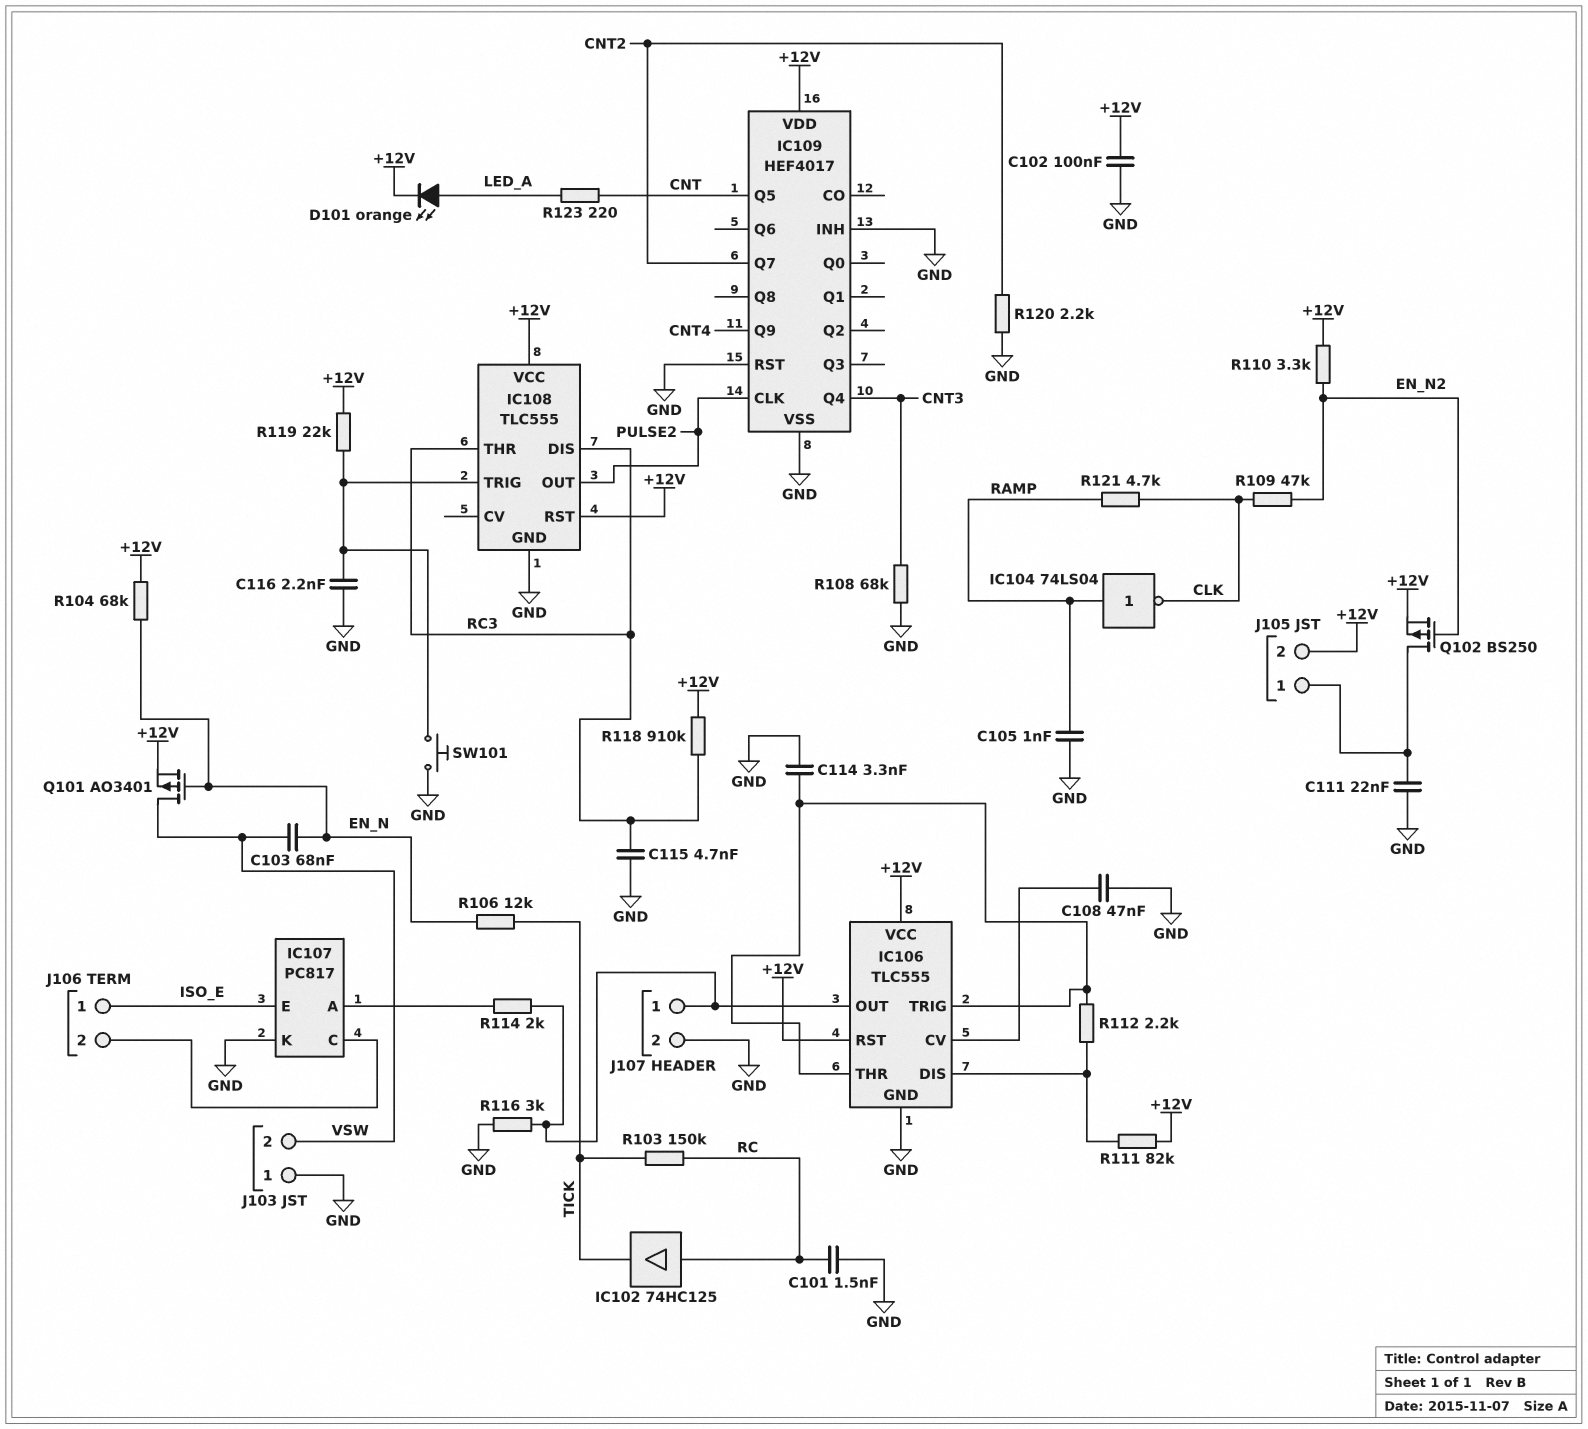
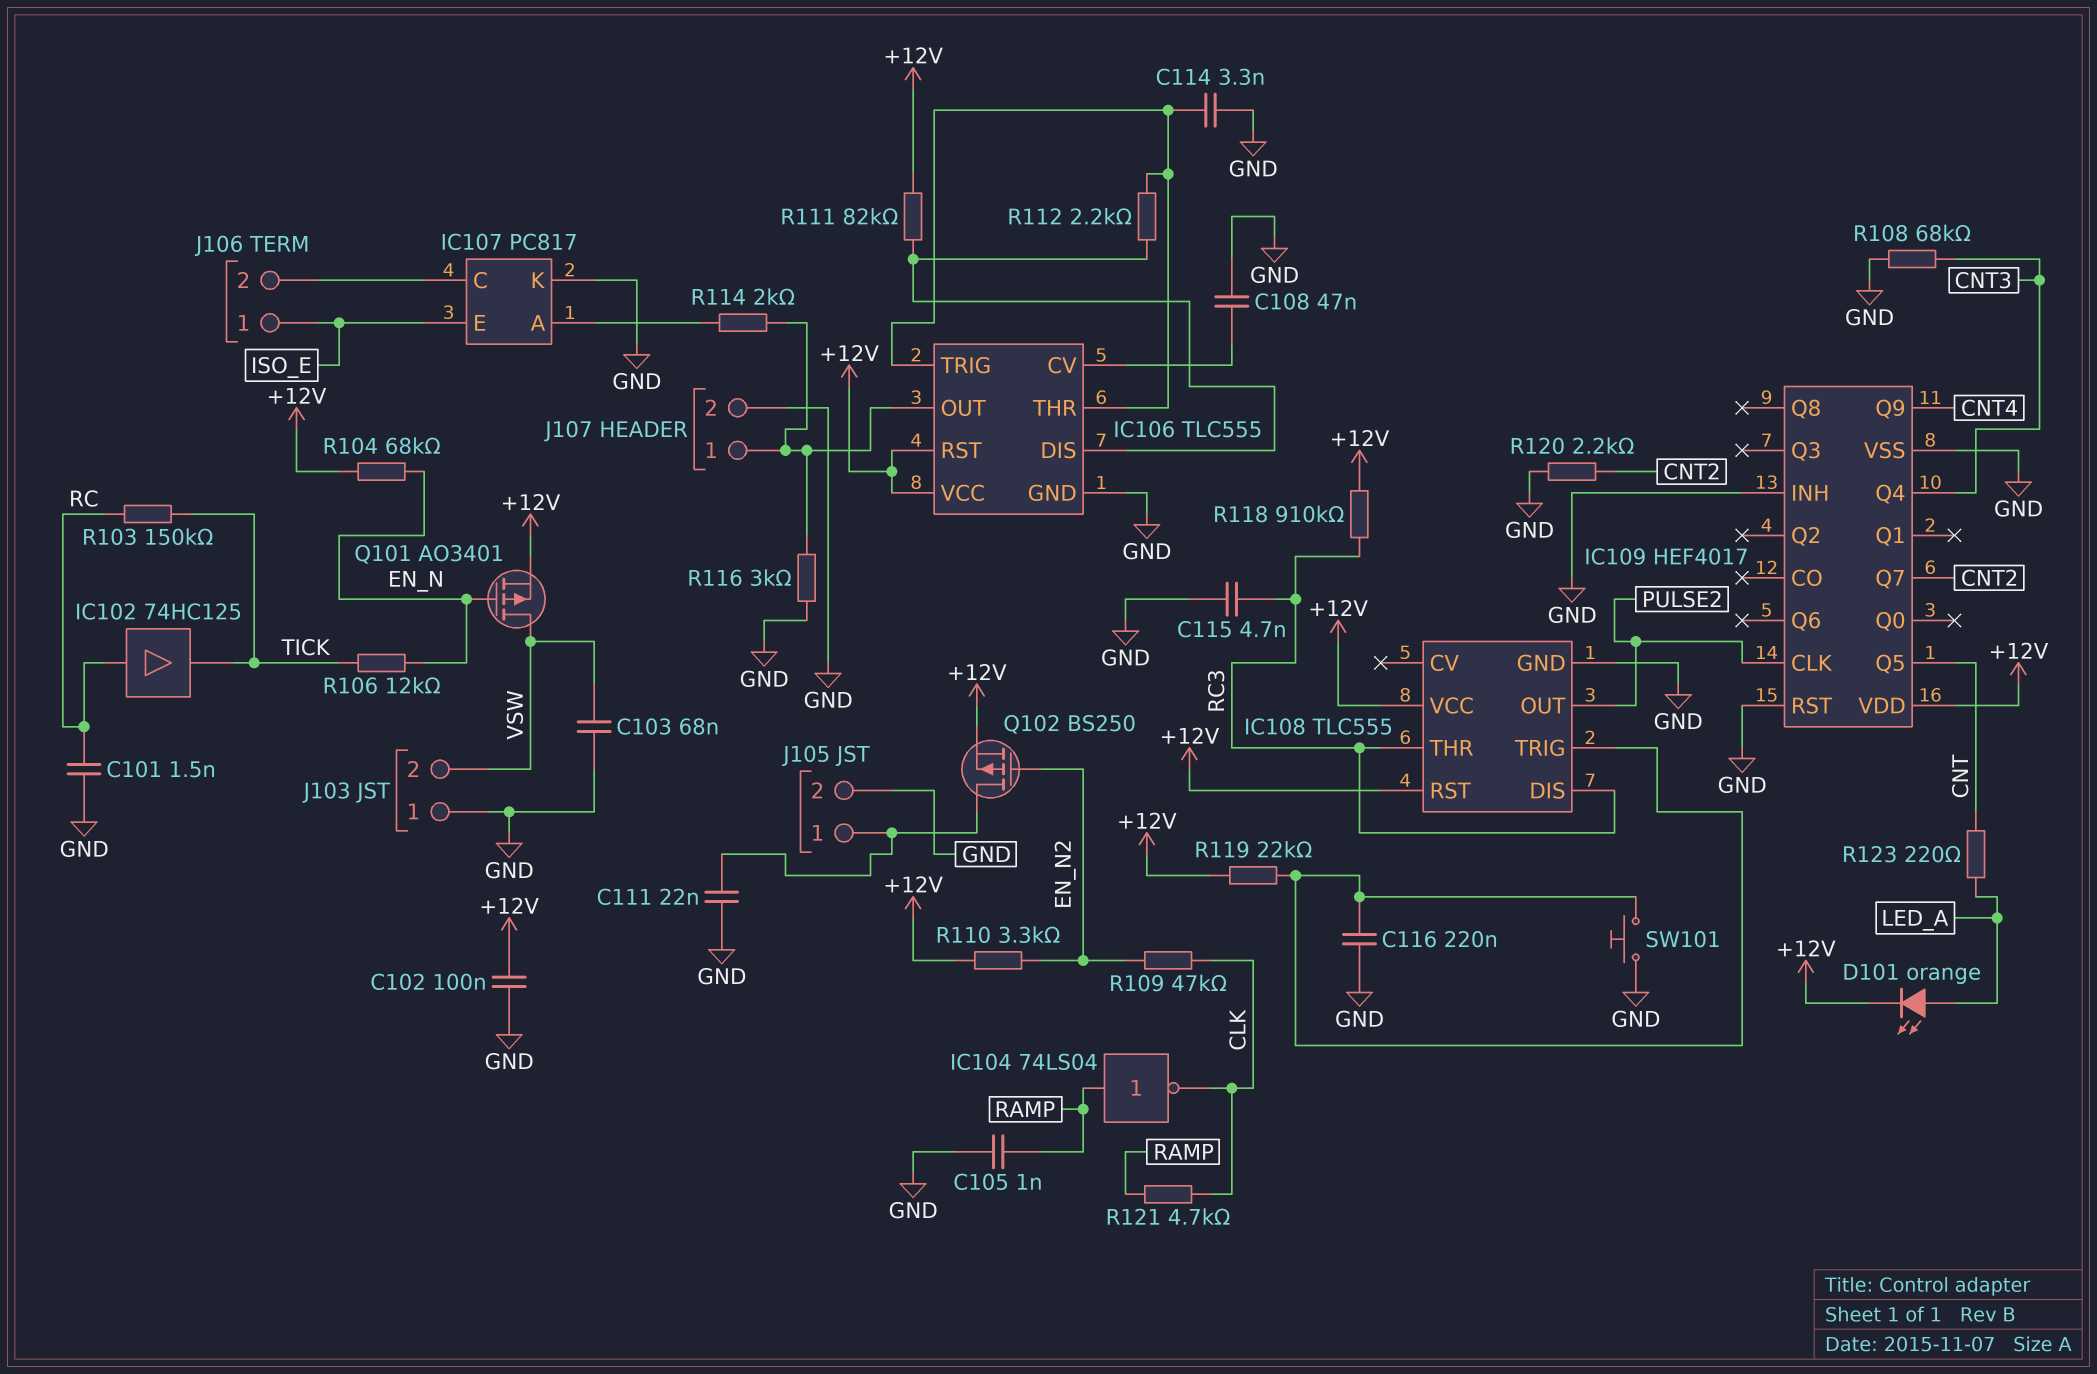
C103: 68nF (EN_N, VSW) -> 68nF (GND, VSW)
C116: 2.2nF (GND, IC108/TRIG) -> 220nF (GND, IC108/TRIG)
J105 pin 2: +12V -> GND

